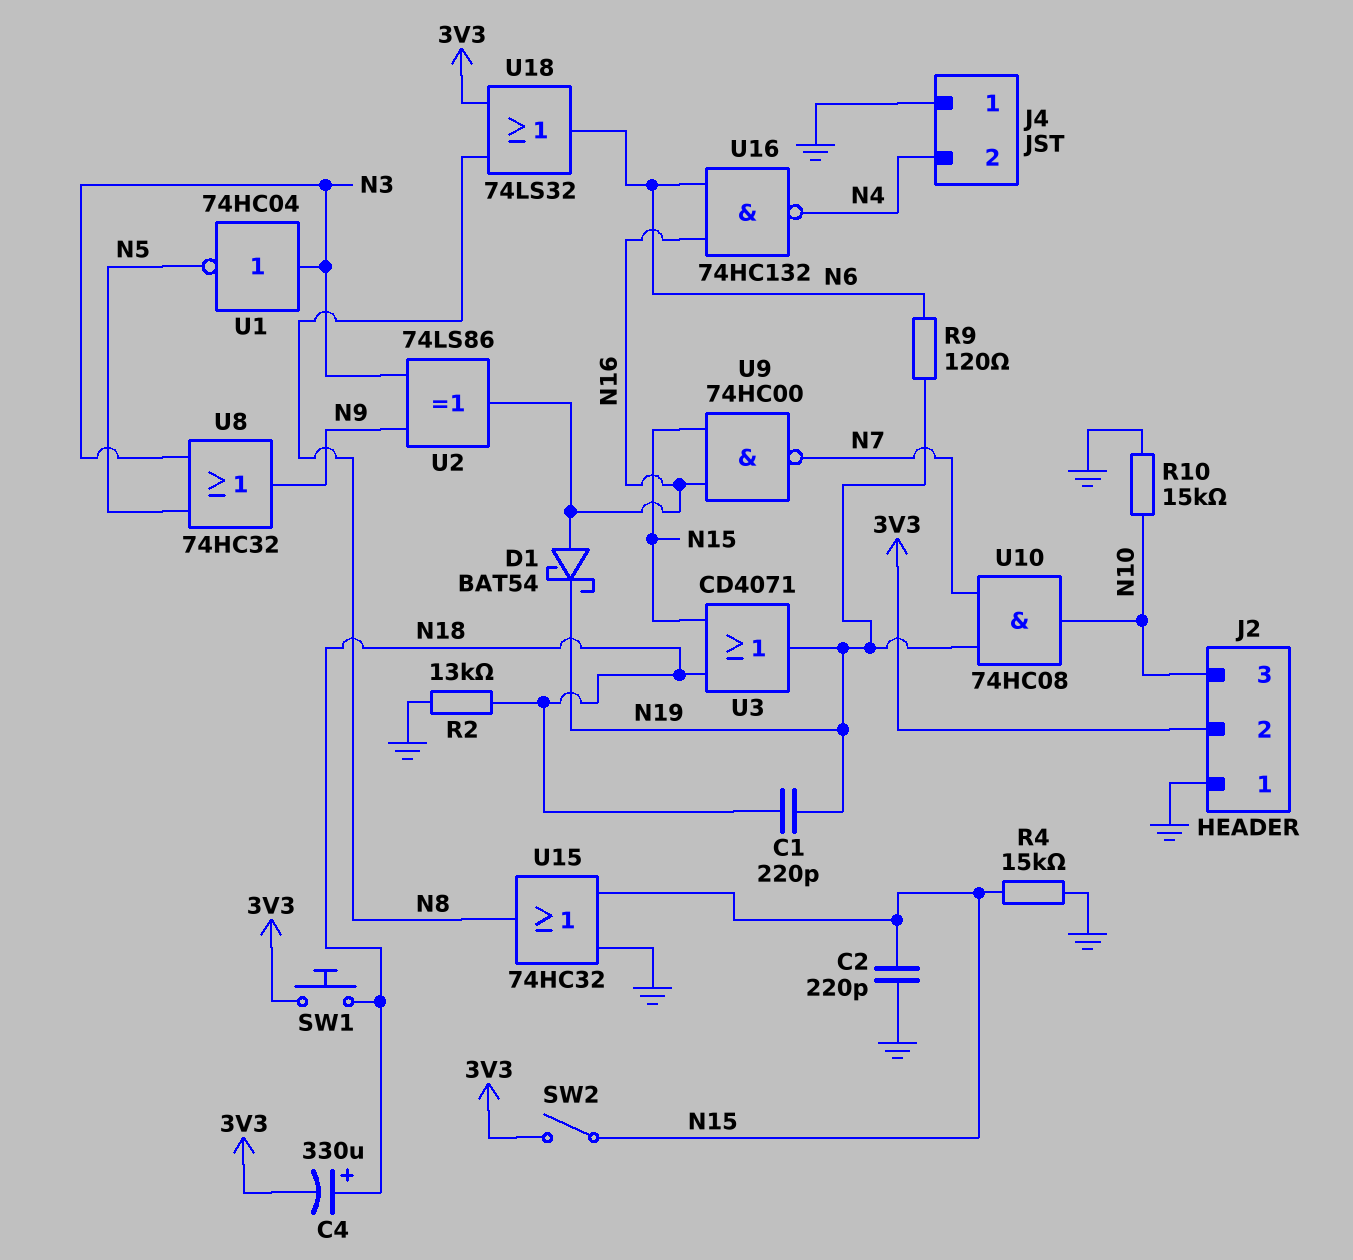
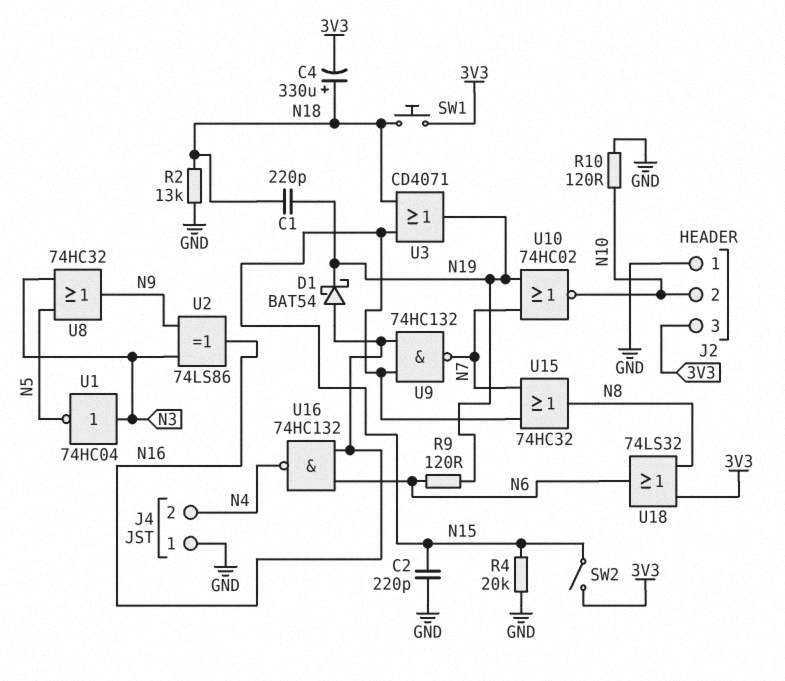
J2 pin 2: 3V3 -> N10
J2 pin 3: N10 -> 3V3
R4: 15k (GND, N15) -> 20k (GND, N15)
R10: 15k (GND, N10) -> 120 (GND, N10)
U9: NAND 74HC00 (in N15, in N16, out N7) -> NAND 74HC132 (in N15, in N16, out N7)
U10: AND 74HC08 (in N7, in N19, out N10) -> NOR 74HC02 (in N7, in N19, out N10)
U15: OR 74HC32 (in GND, in N15, out N8) -> OR 74HC32 (in N7, in N15, out N8)

